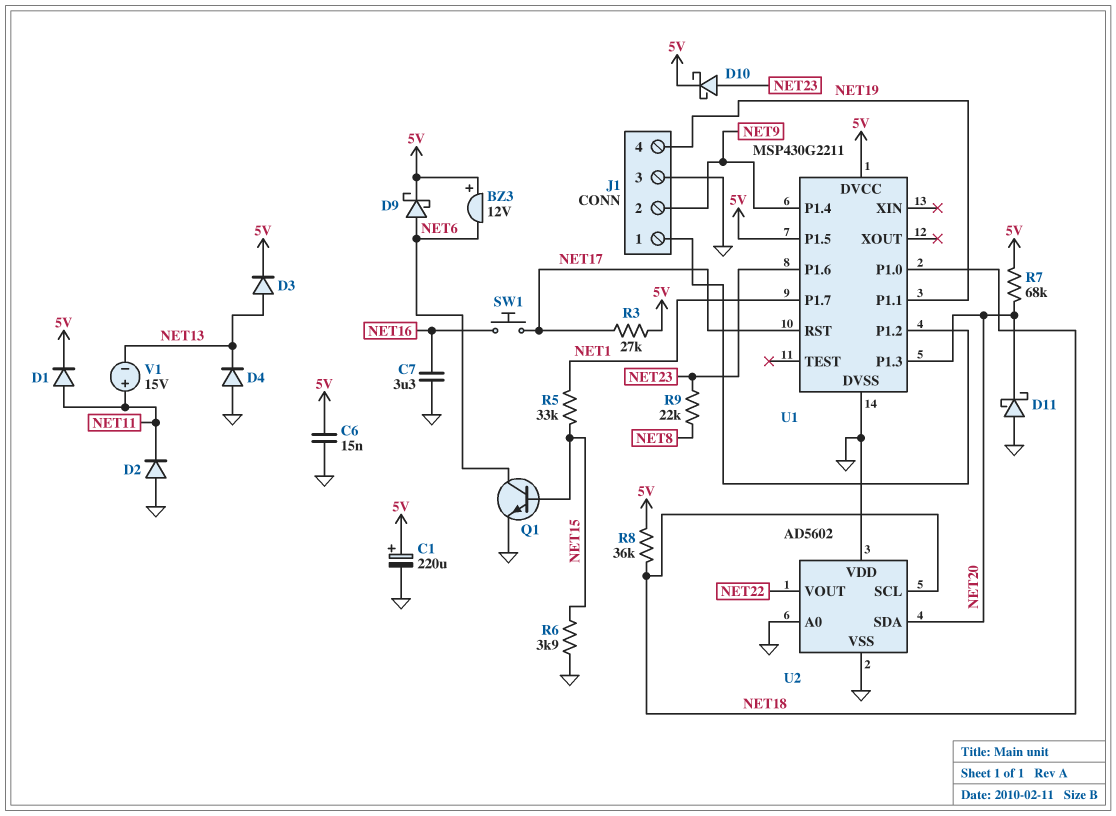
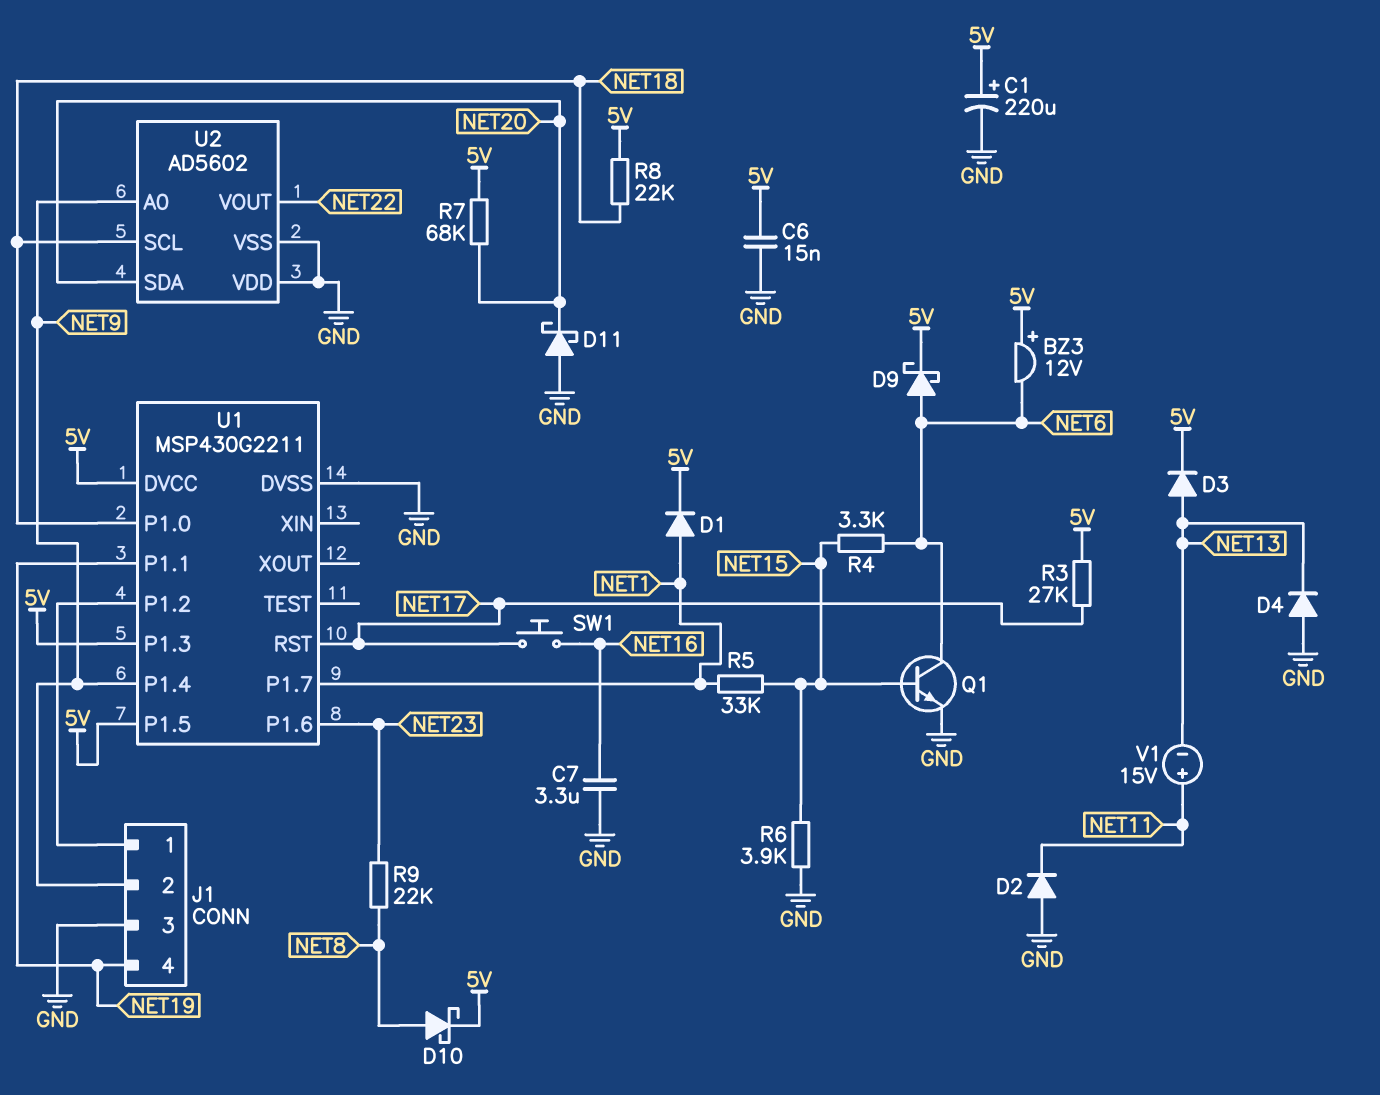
D1: diode (A NET11, K 5V) -> diode (A NET1, K 5V)
D10: schottky (A NET23, K 5V) -> schottky (A NET8, K 5V)
R4: none -> 3.3k (NET6, NET15)
R8: 36k (5V, NET18) -> 22k (5V, NET18)
U1 pin P1.3: NET20 -> 5V
U2 pin A0: GND -> NET9

